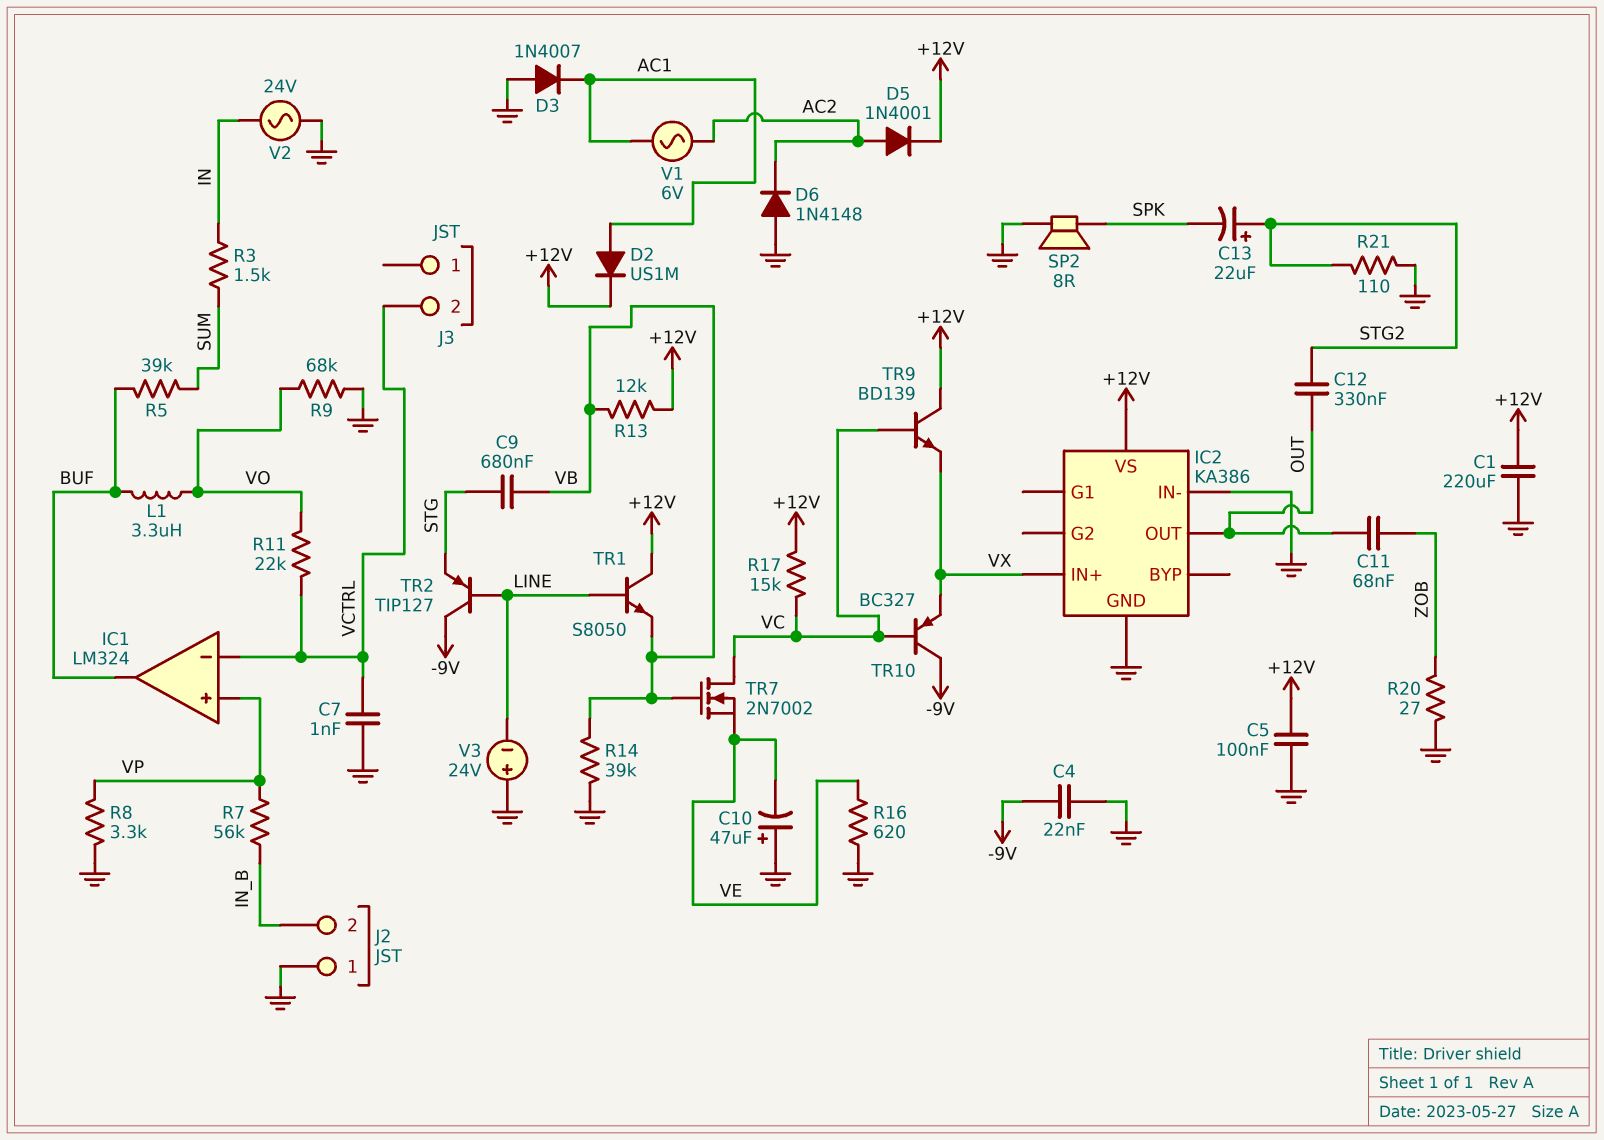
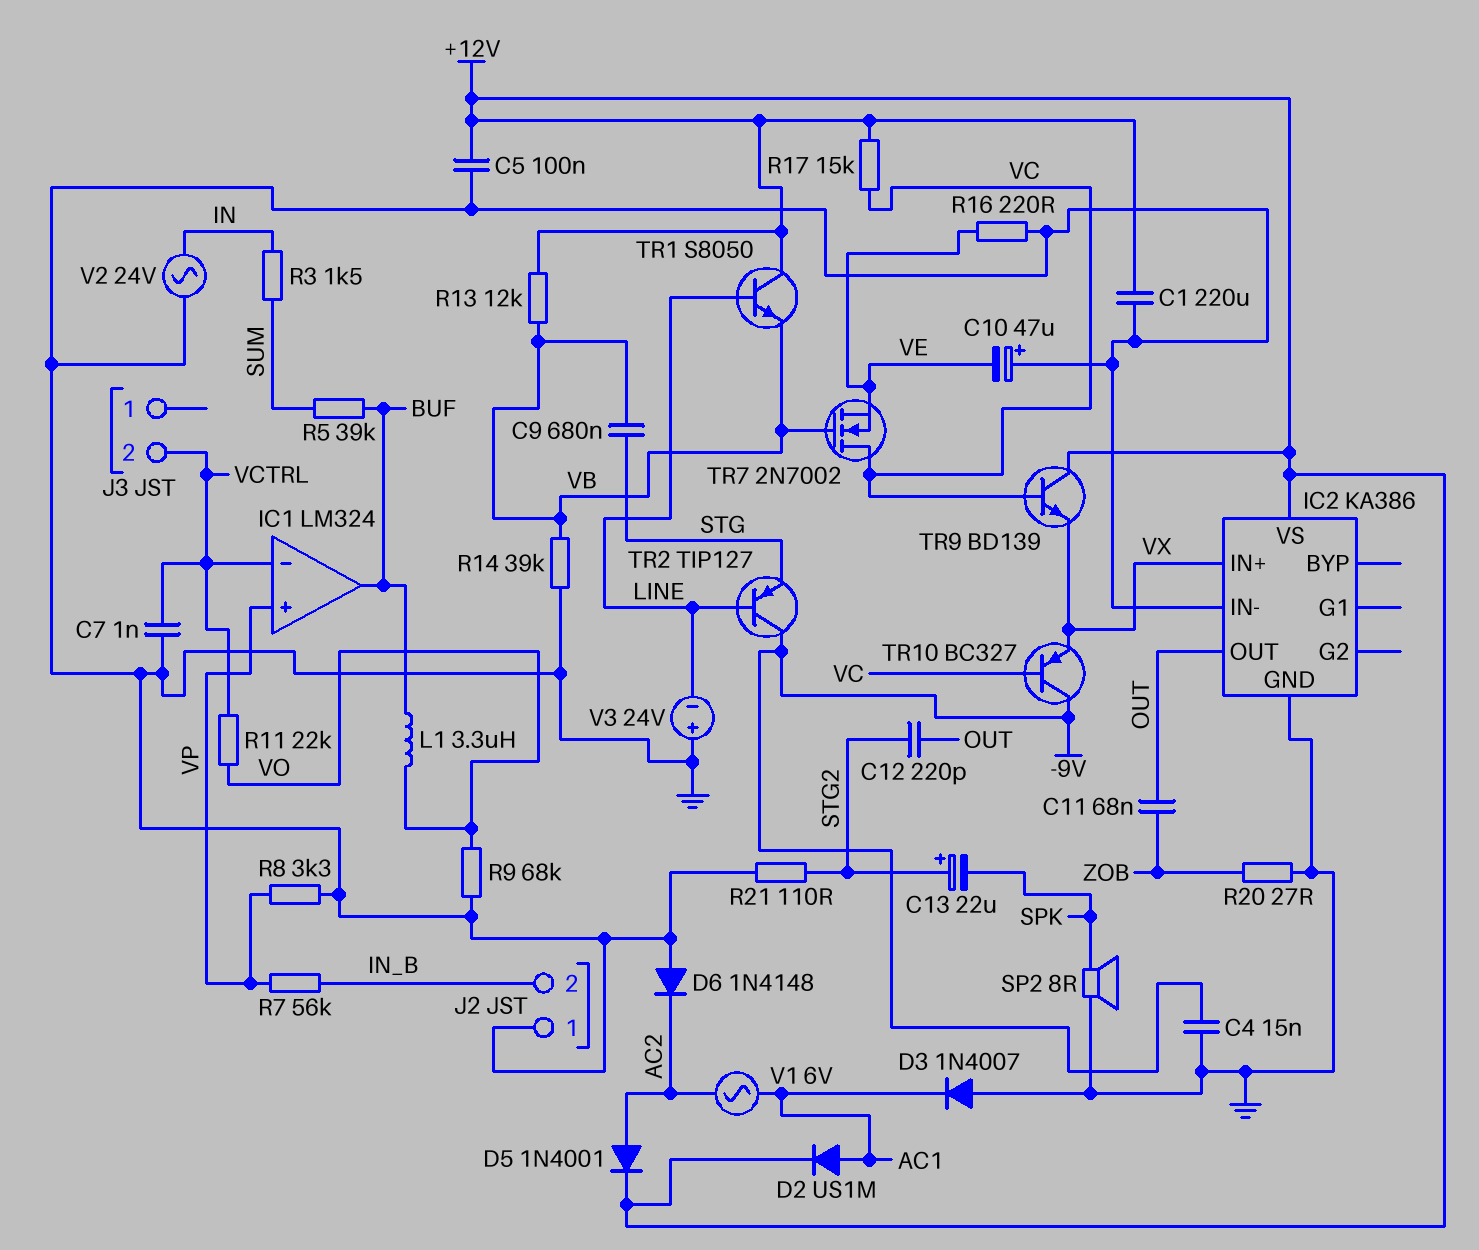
C4: 22nF (-9V, GND) -> 15nF (-9V, GND)
C12: 330nF (OUT, STG2) -> 220pF (OUT, STG2)
R16: 620 (GND, VE) -> 220 (GND, VE)

